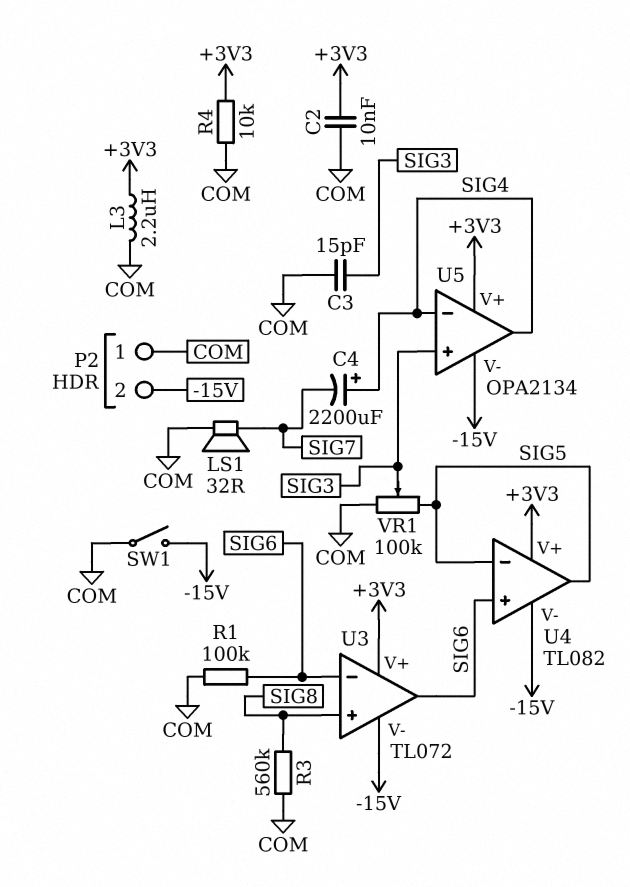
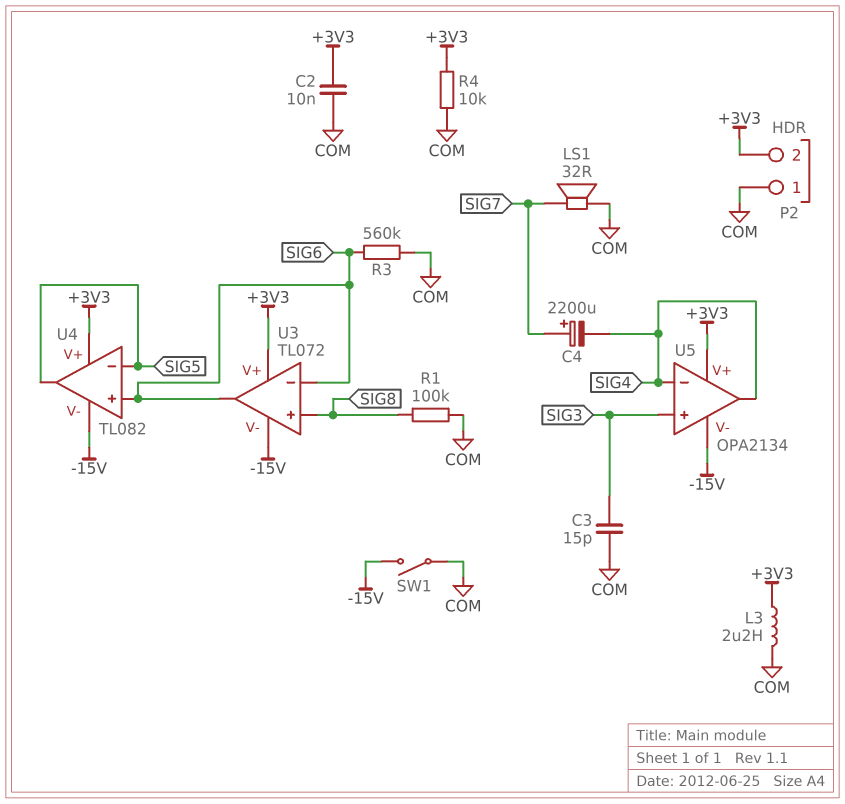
C4: 2200uF (plus SIG4, minus SIG7) -> 2200uF (plus SIG7, minus SIG4)
P2 pin 2: -15V -> +3V3
R1: 100k (COM, SIG6) -> 100k (COM, SIG8)
R3: 560k (COM, SIG8) -> 560k (COM, SIG6)
VR1: 100k (COM, SIG5, wiper SIG3) -> none

